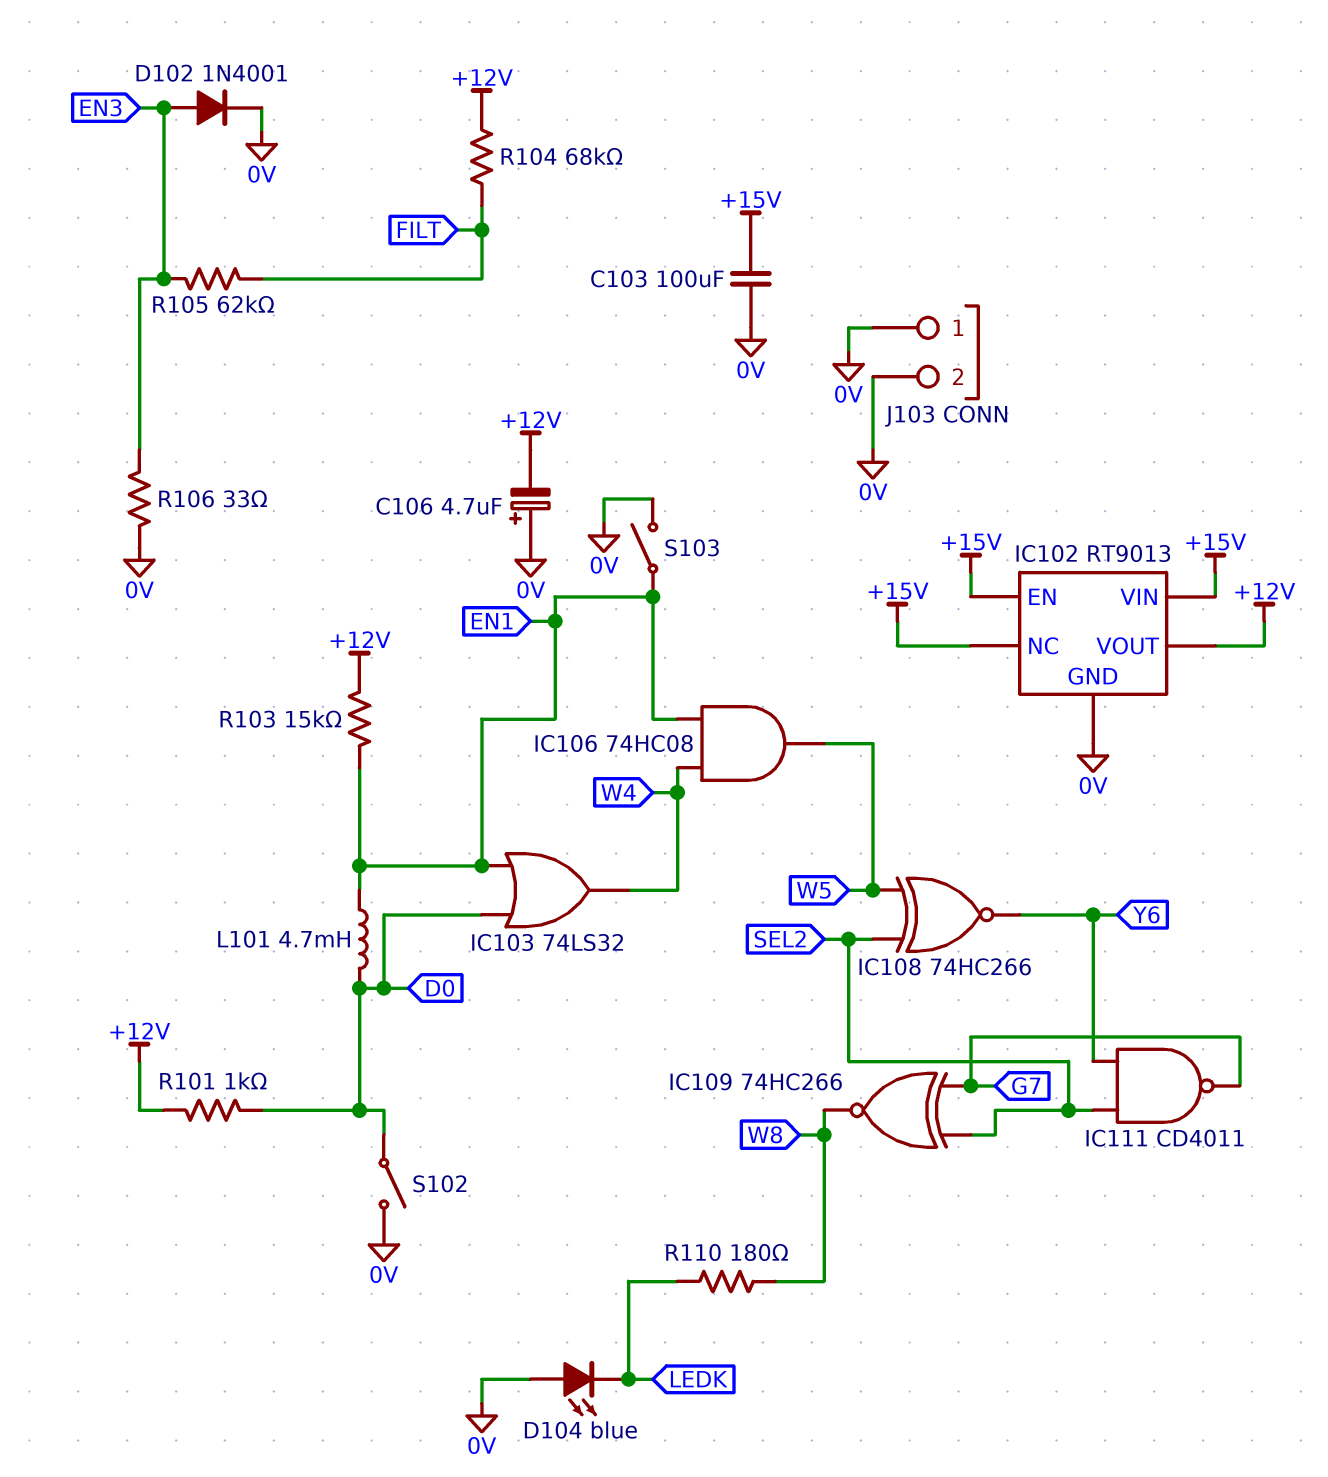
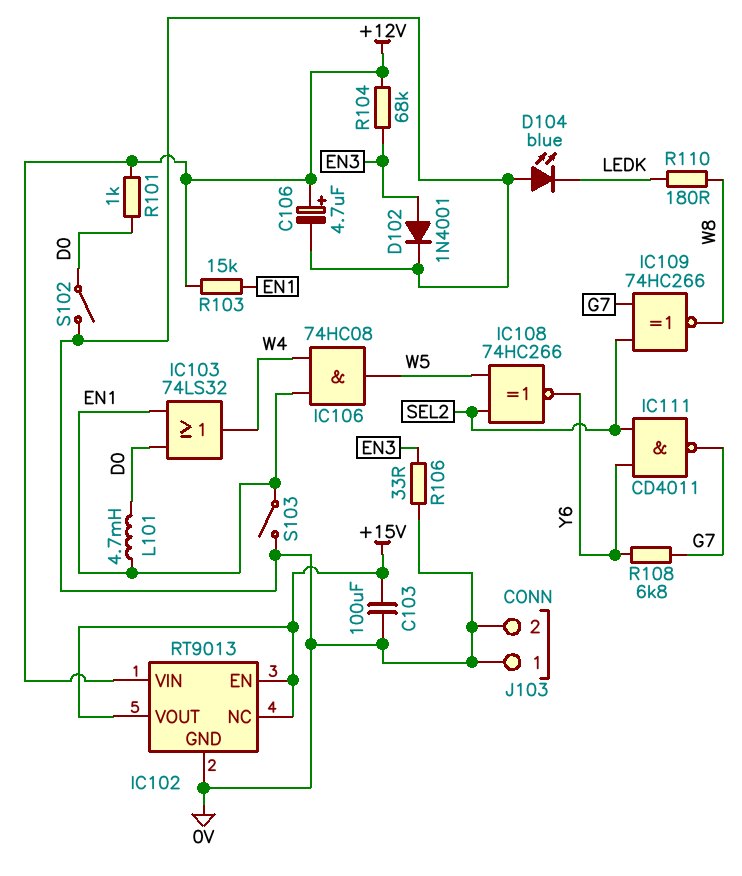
C106: 4.7uF (plus 0V, minus +12V) -> 4.7uF (plus +12V, minus 0V)
IC102 pin VIN: +15V -> +12V
IC102 pin VOUT: +12V -> +15V
R104: 68k (+12V, FILT) -> 68k (+12V, EN3)
R105: 62k (EN3, FILT) -> none
R108: none -> 6.8k (G7, Y6)

